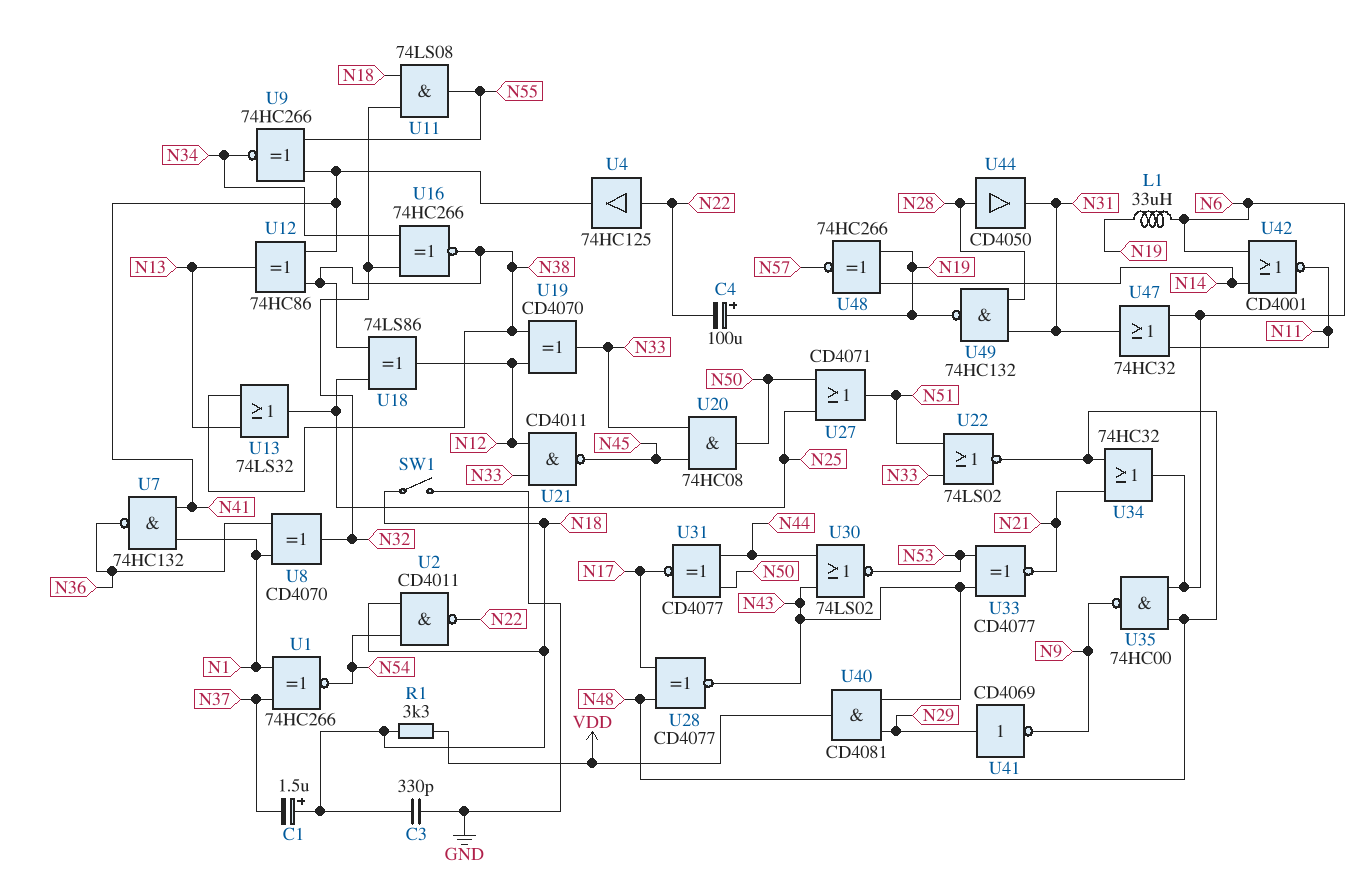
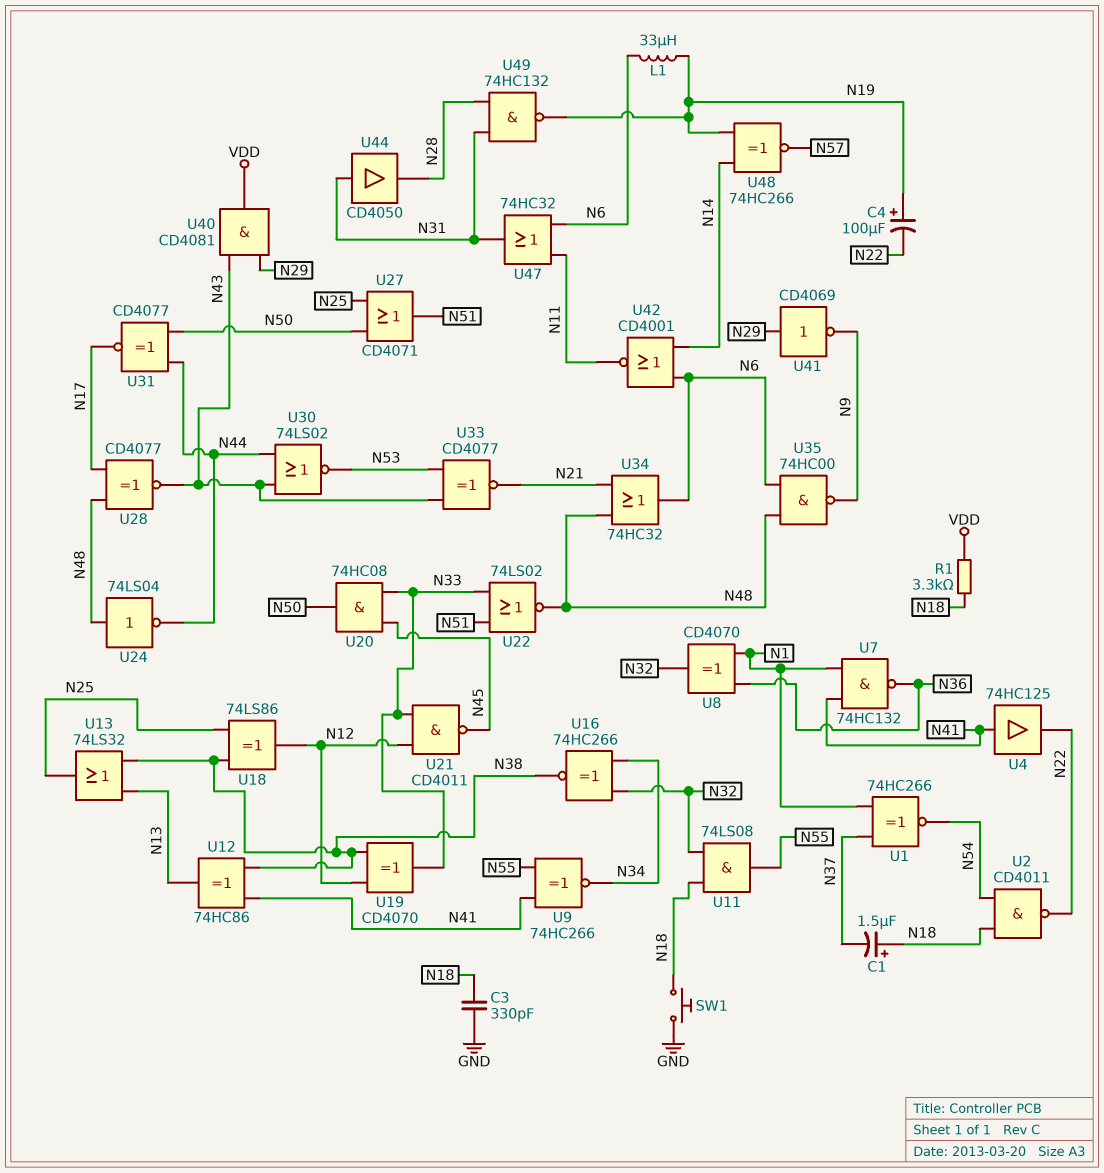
SW1: switch (GND, N18) -> button (GND, N18)
U4: buffer 74HC125 (in N22, out N41) -> buffer 74HC125 (in N41, out N22)
U24: none -> NOT 74LS04 (in N48, out N44)
U44: buffer CD4050 (in N28, out N31) -> buffer CD4050 (in N31, out N28)

